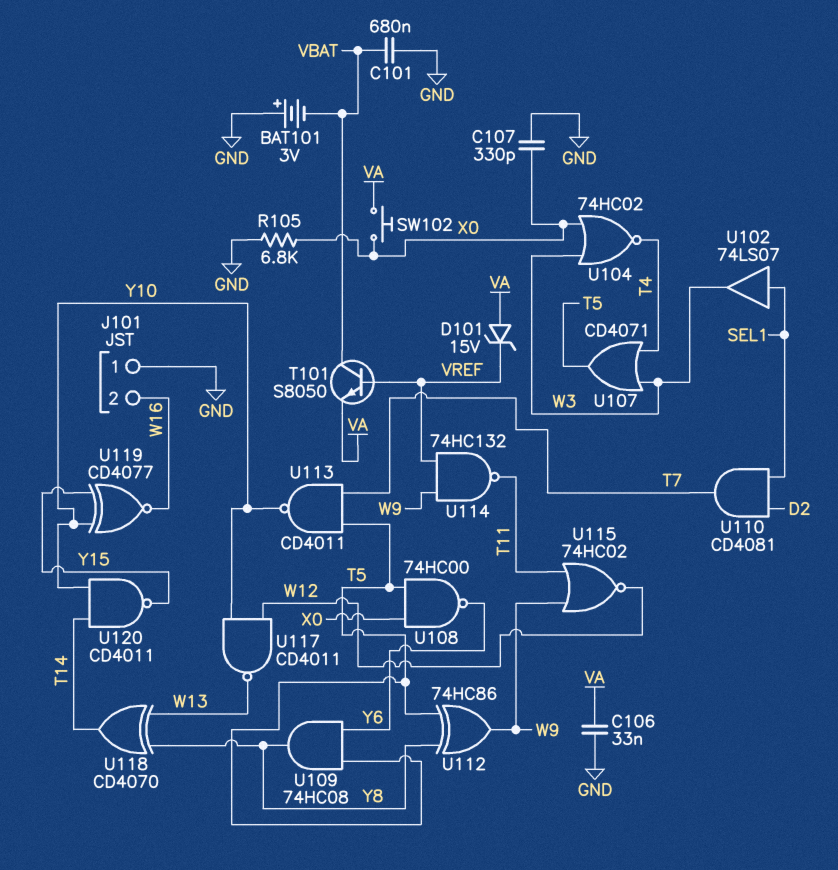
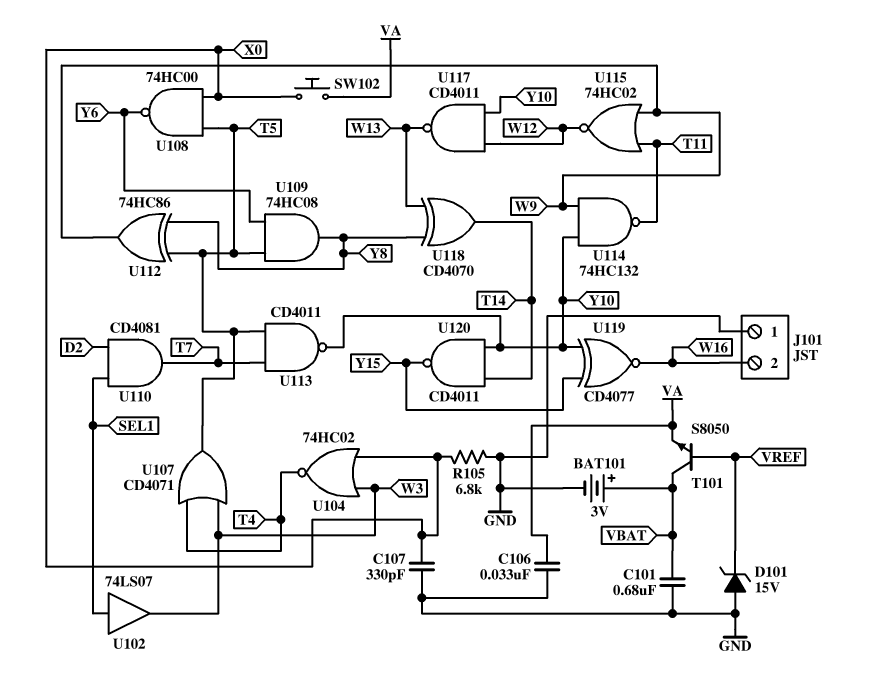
BAT101: 3V (plus GND, minus VBAT) -> 3V (plus VBAT, minus GND)
D101: zener 15V (A VA, K VREF) -> zener 15V (A GND, K VREF)
U114: NAND 74HC132 (in VREF, in W9, out T11) -> NAND 74HC132 (in W9, in Y10, out T11)

